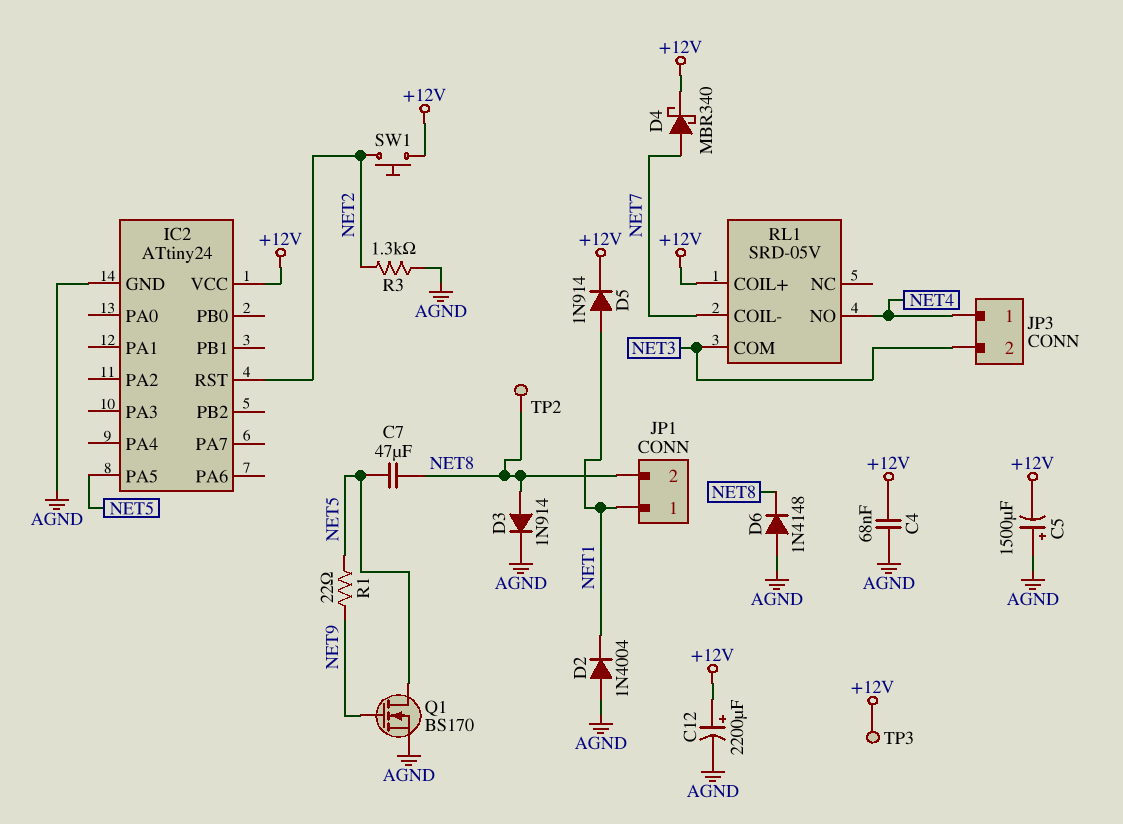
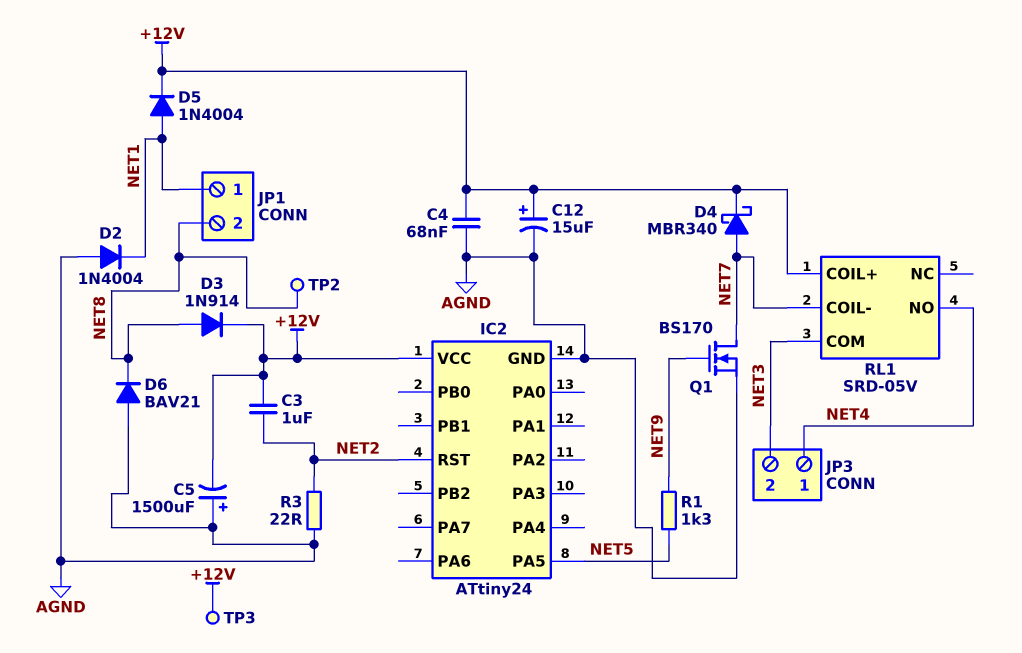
C3: none -> 1uF (+12V, NET2)
C7: 47uF (NET5, NET8) -> none
C12: 2200uF (plus +12V, minus AGND) -> 15uF (plus +12V, minus AGND)
D3: diode 1N914 (A NET8, K AGND) -> diode 1N914 (A NET8, K +12V)
D5: diode 1N914 (A NET1, K +12V) -> diode 1N4004 (A NET1, K +12V)
D6: diode 1N4148 (A AGND, K NET8) -> diode BAV21 (A AGND, K NET8)
Q1: NMOS BS170 (G NET9, D NET5, S AGND) -> NMOS BS170 (G NET9, D NET7, S AGND)
R1: 22 (NET5, NET9) -> 1.3k (NET5, NET9)
R3: 1.3k (AGND, NET2) -> 22 (AGND, NET2)
SW1: button (+12V, NET2) -> none

